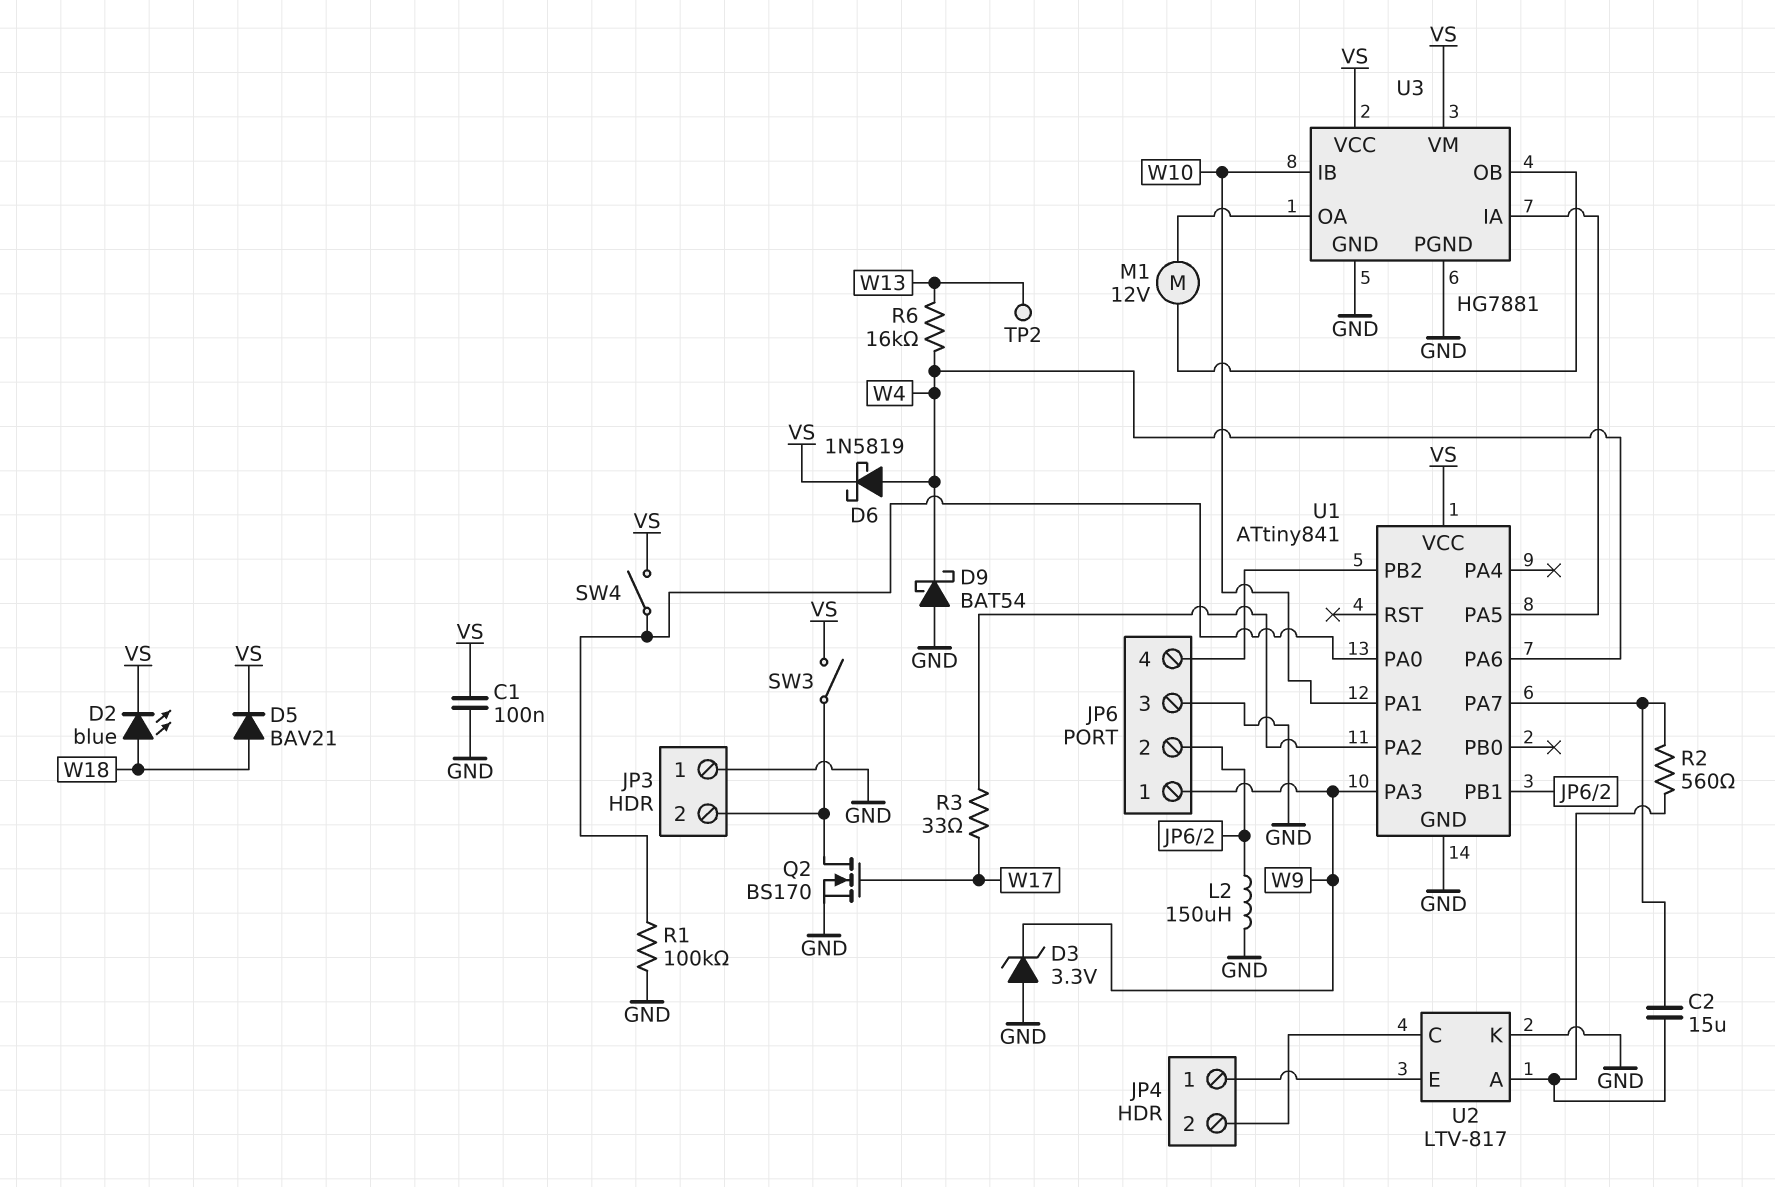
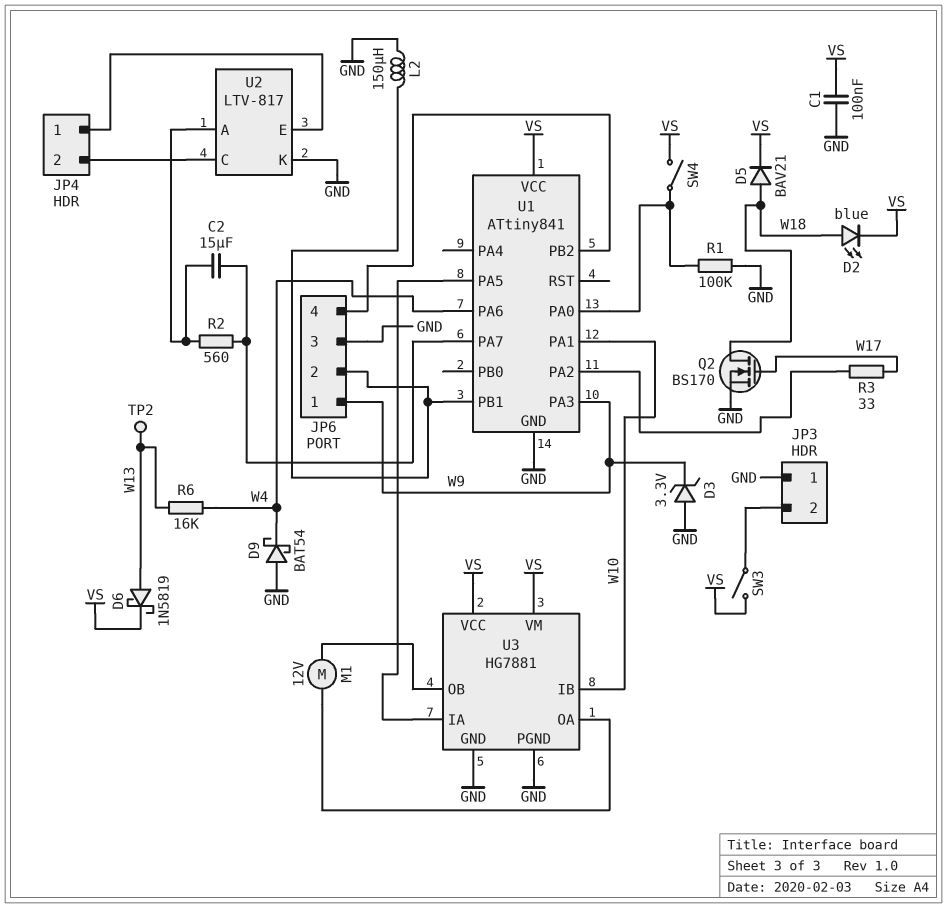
D6: schottky 1N5819 (A W4, K VS) -> schottky 1N5819 (A W13, K VS)
Q2: NMOS BS170 (G W17, D JP3/2, S GND) -> NMOS BS170 (G W17, D W18, S GND)

